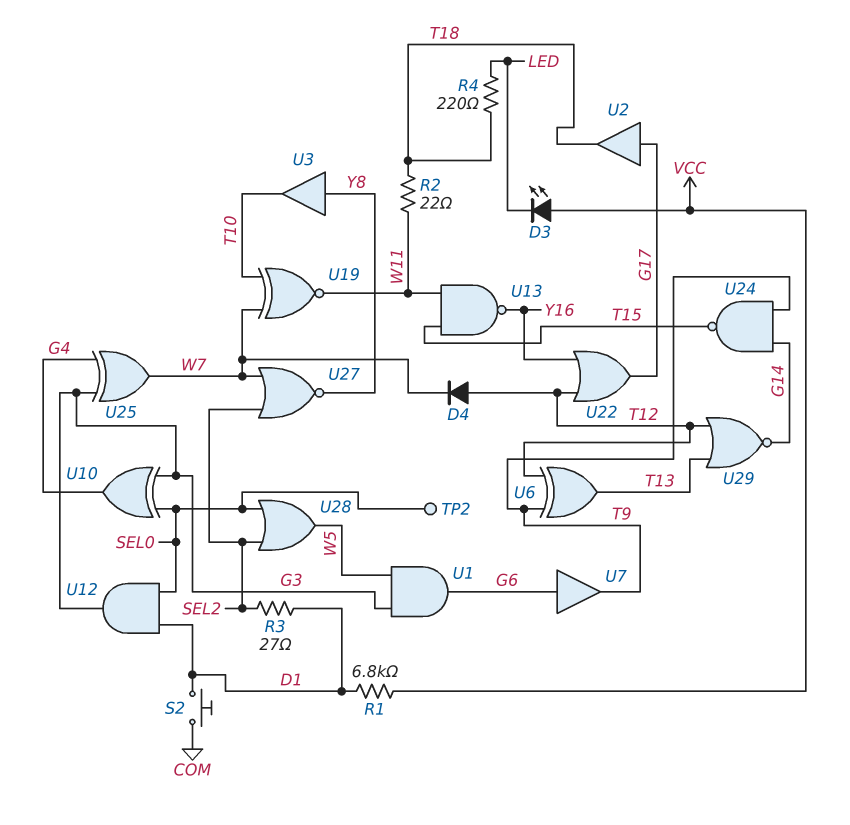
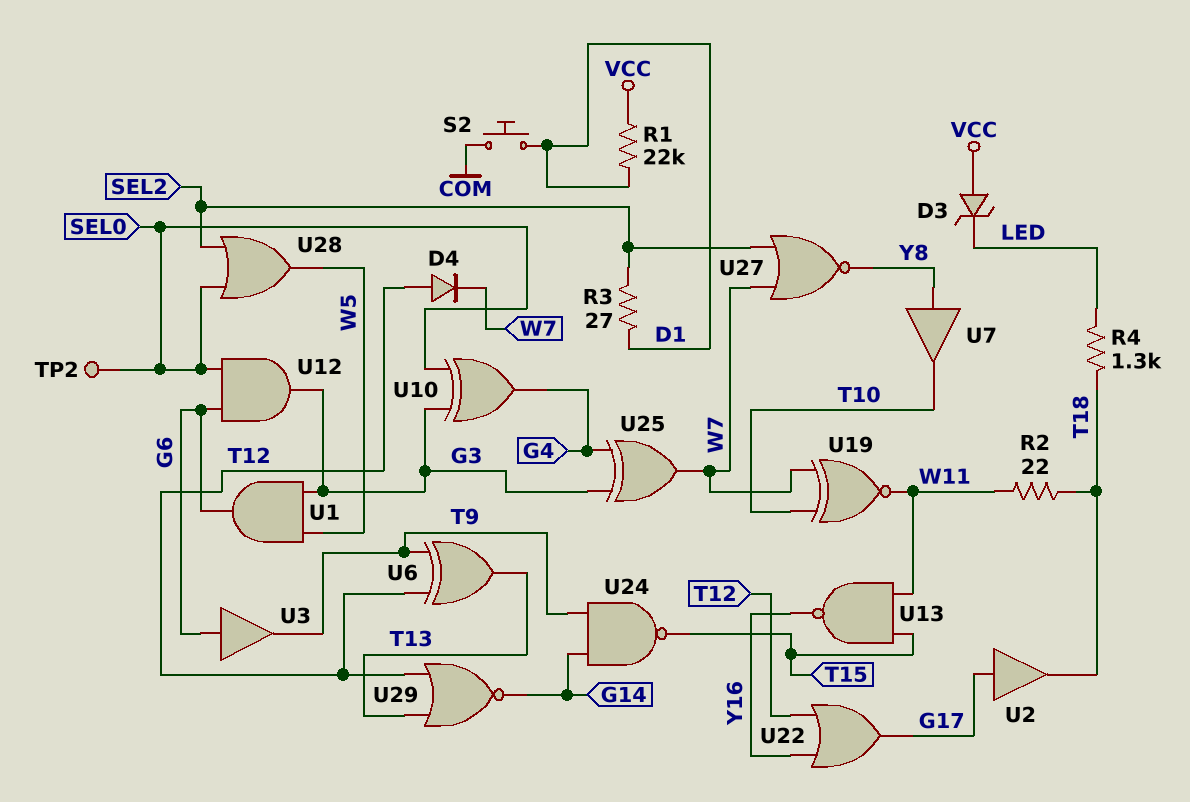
D3: LED (A VCC, K LED) -> zener (A VCC, K LED)
R1: 6.8k (D1, VCC) -> 22k (D1, VCC)
R4: 220 (LED, T18) -> 1.3k (LED, T18)
U3: buffer (in Y8, out T10) -> buffer (in G6, out T9)
U7: buffer (in G6, out T9) -> buffer (in Y8, out T10)
U12: AND (in D1, in SEL0, out G3) -> AND (in G6, in SEL0, out G3)

